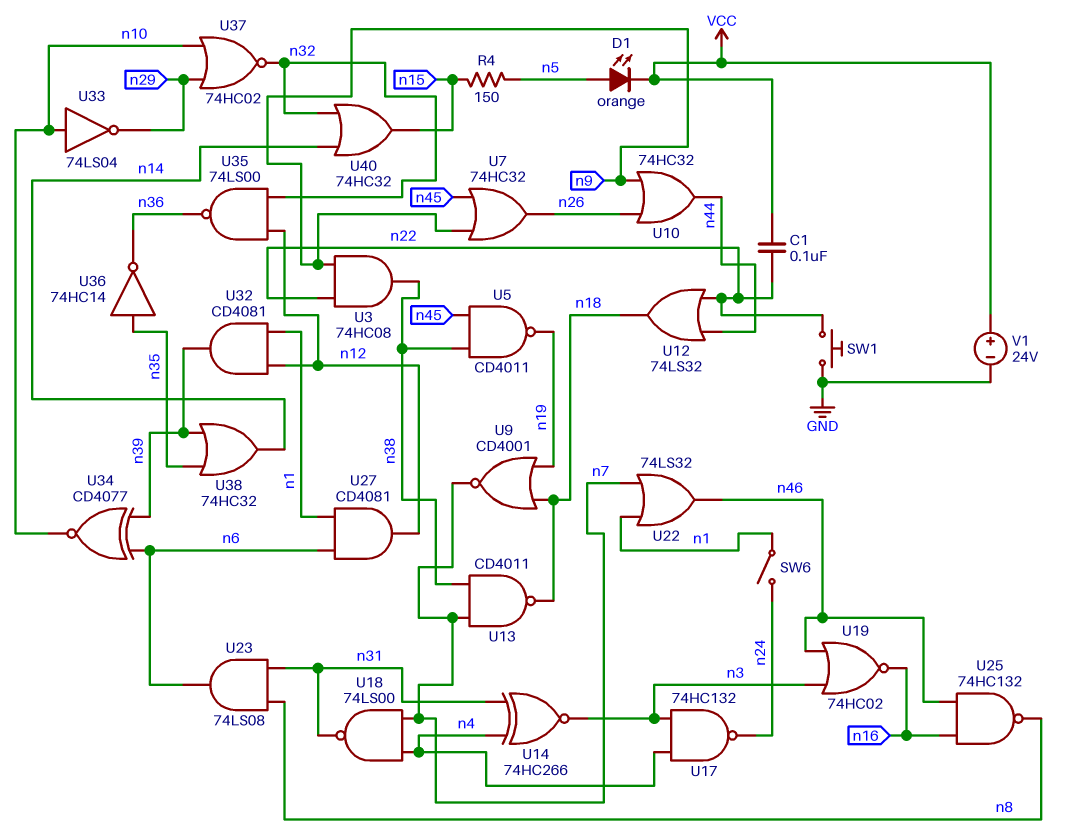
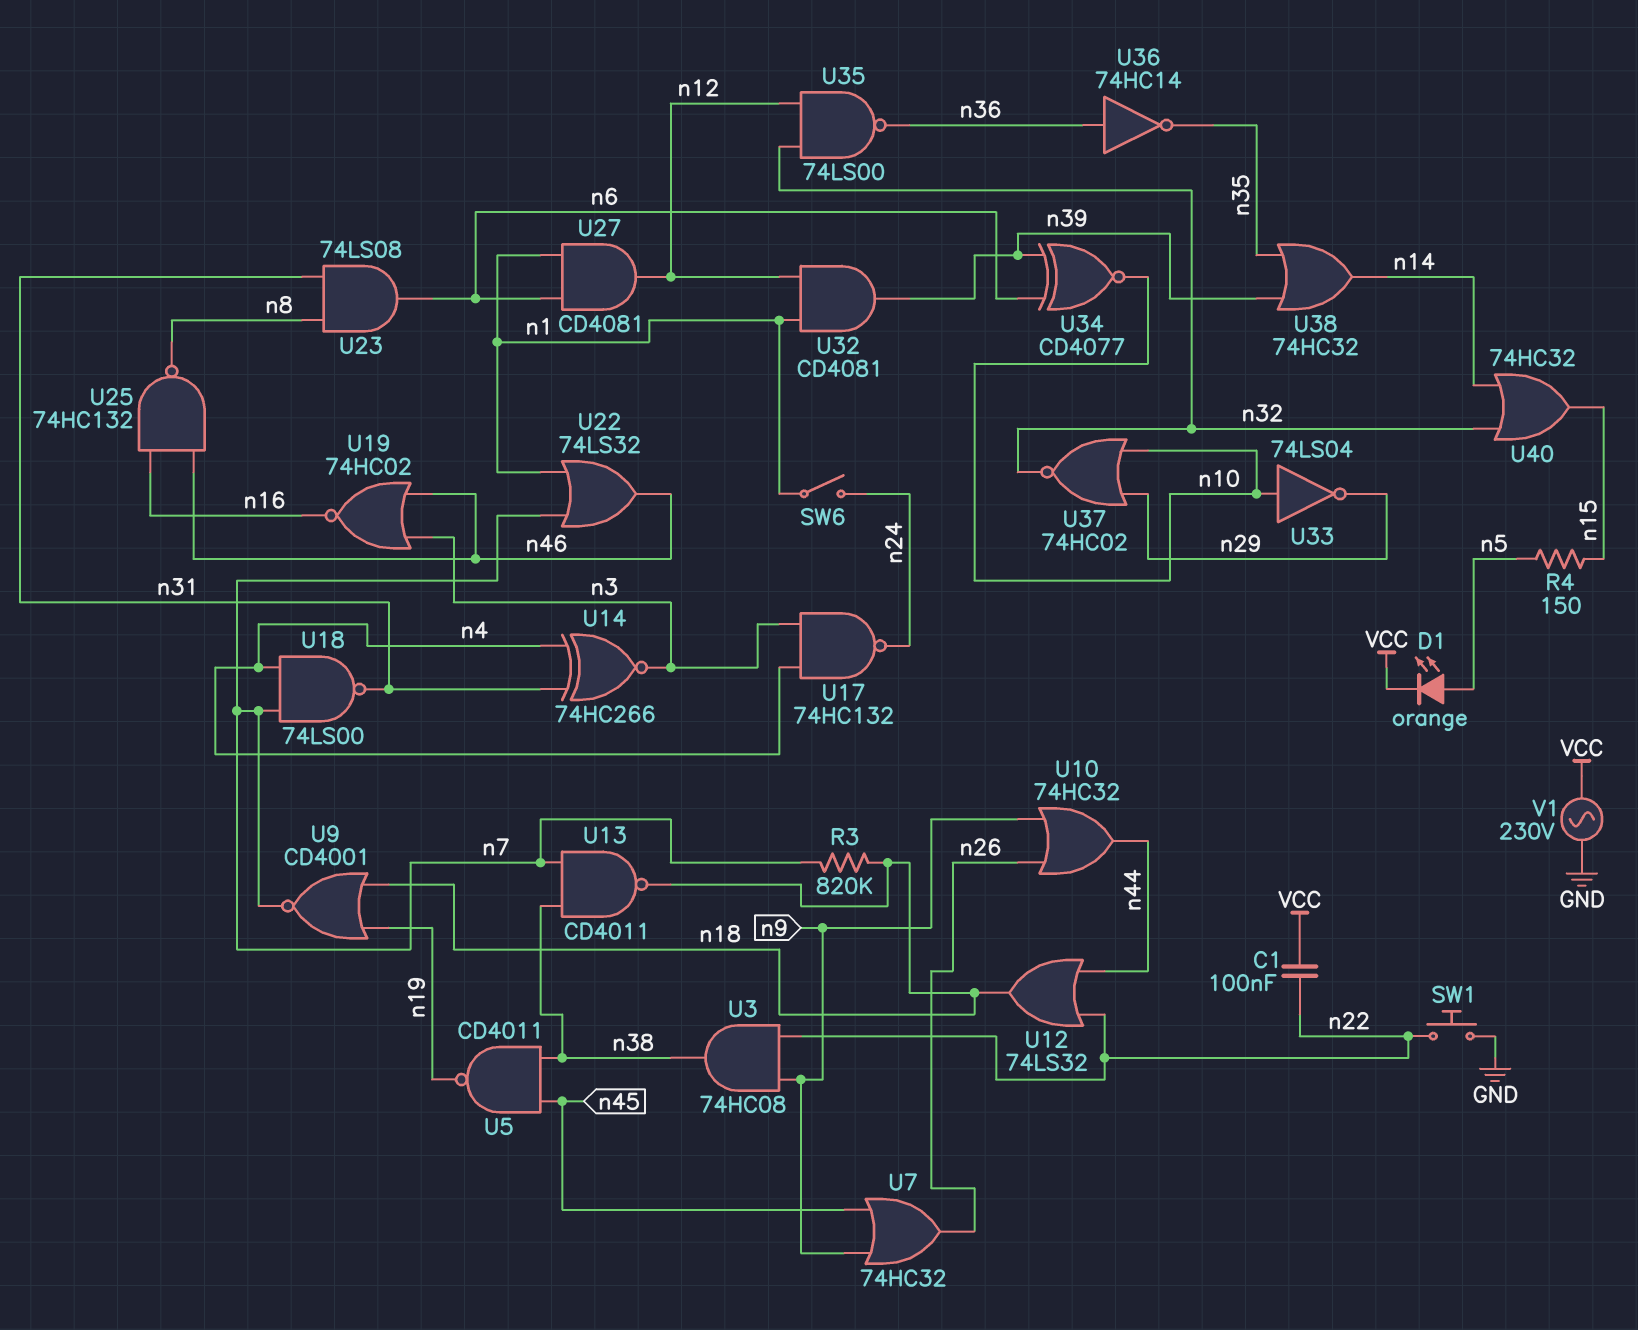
R3: none -> 820k (n7, n18)
U36: NOT 74HC14 (in n35, out n36) -> NOT 74HC14 (in n36, out n35)
V1: 24V (plus VCC, minus GND) -> AC 230V (GND, VCC)

